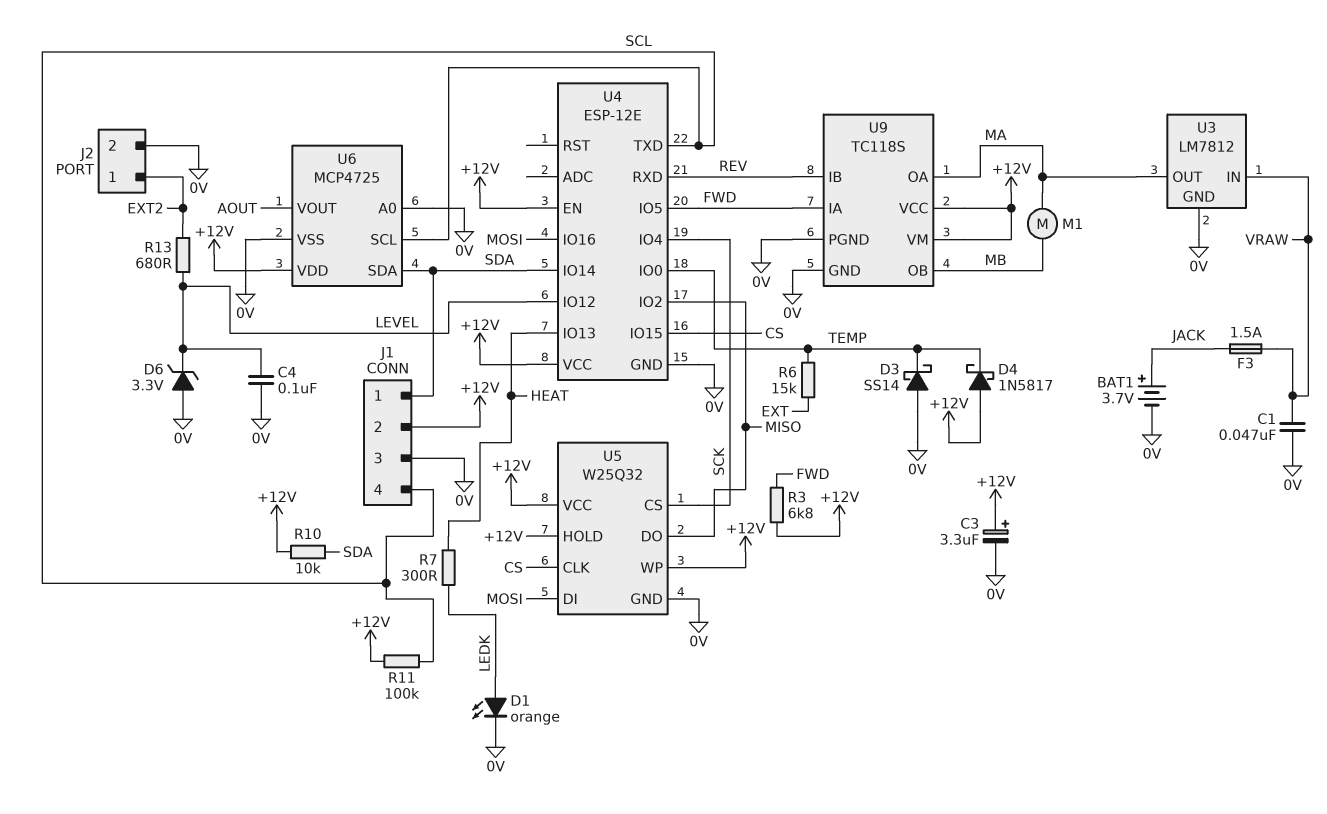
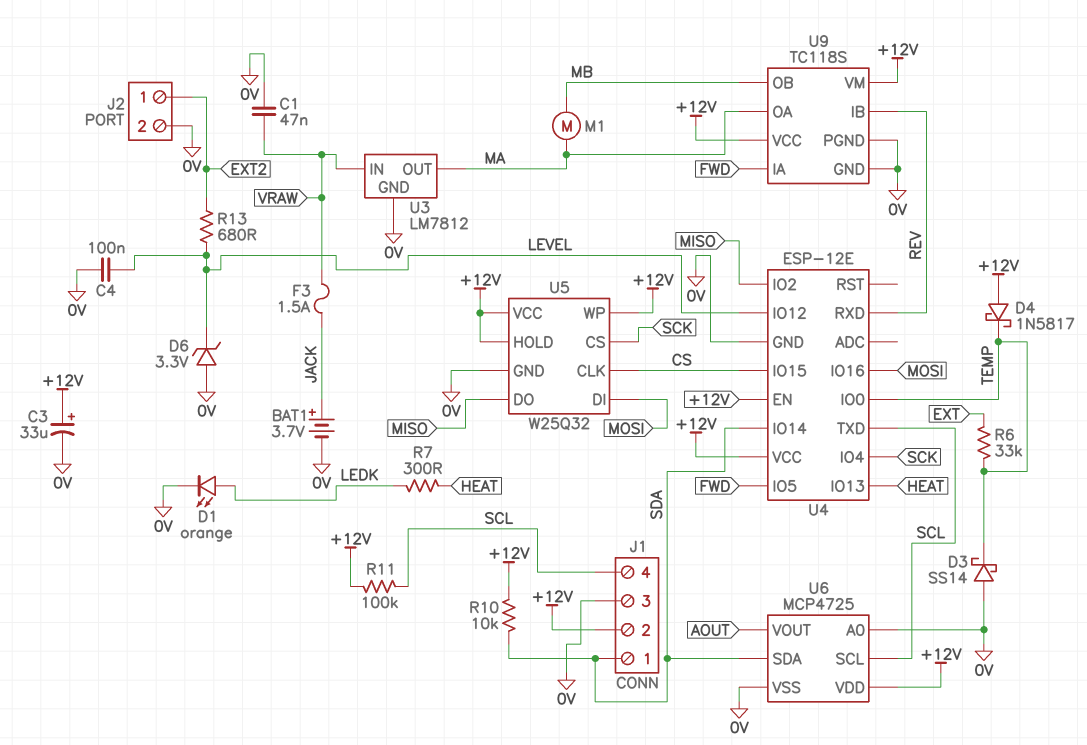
C3: 3.3uF (plus +12V, minus 0V) -> 33uF (plus +12V, minus 0V)
R3: 6.8k (+12V, FWD) -> none
R6: 15k (EXT, TEMP) -> 33k (EXT, TEMP)

